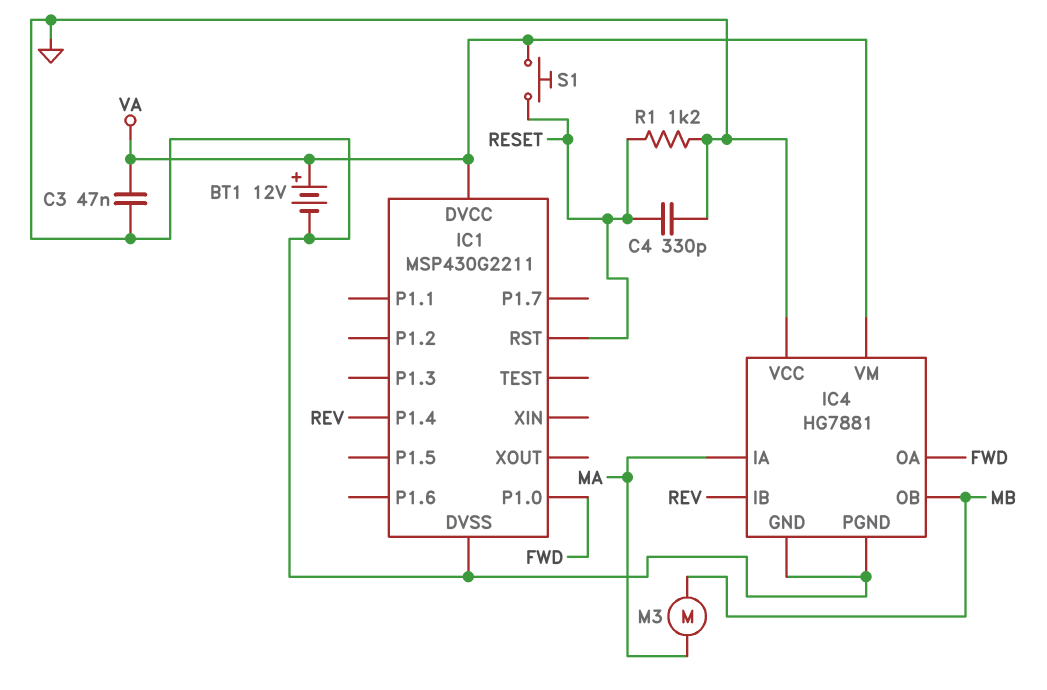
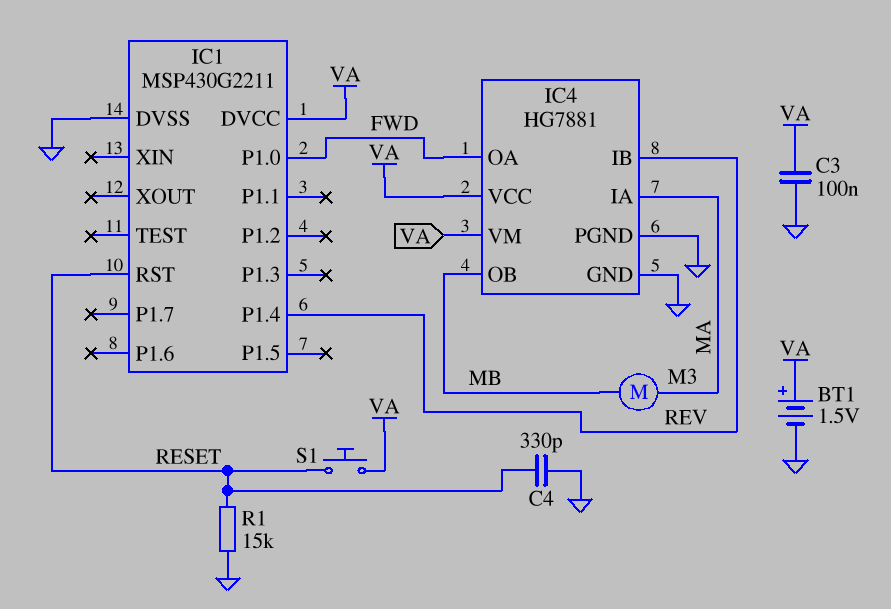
BT1: 12V (plus VA, minus GND) -> 1.5V (plus VA, minus GND)
C3: 47nF (GND, VA) -> 100nF (GND, VA)
IC4 pin VCC: GND -> VA
R1: 1.2k (GND, RESET) -> 15k (GND, RESET)

